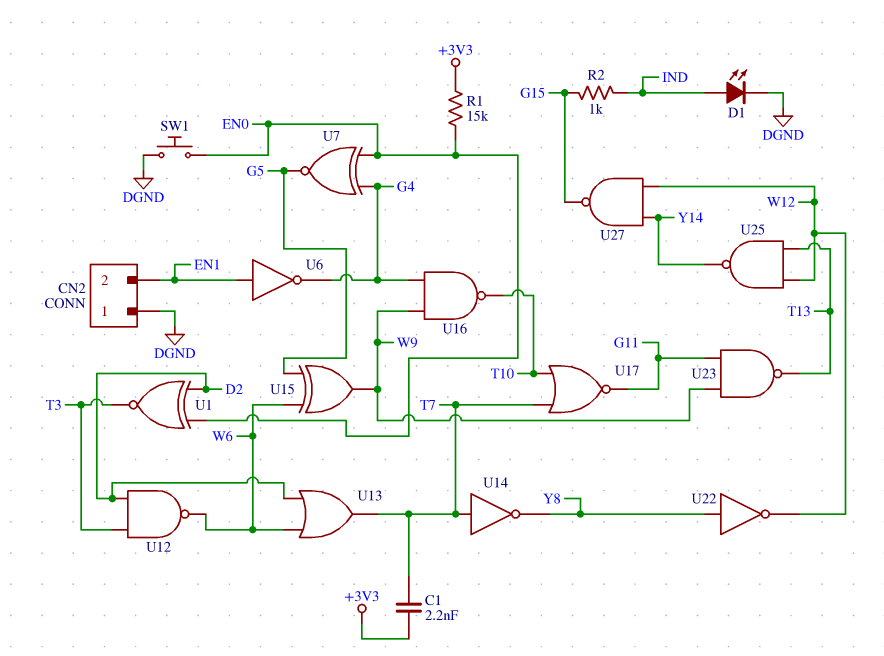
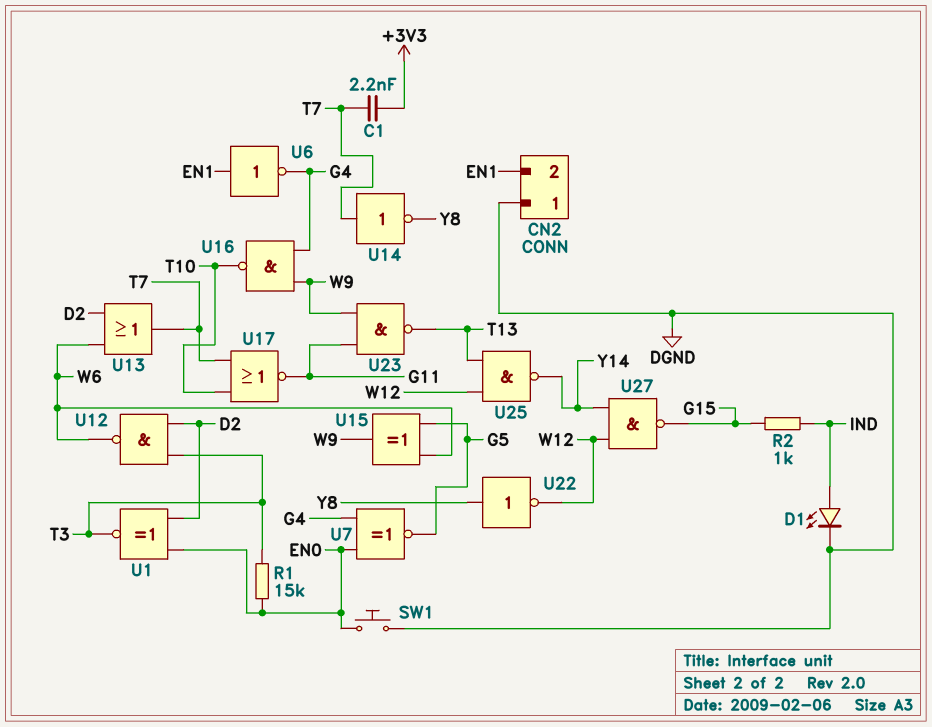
R1: 15k (+3V3, EN0) -> 15k (EN0, T3)

